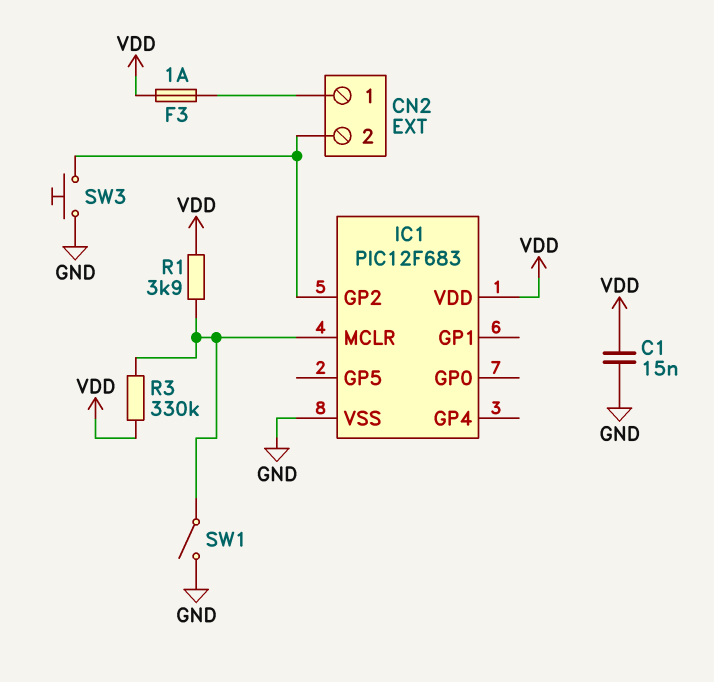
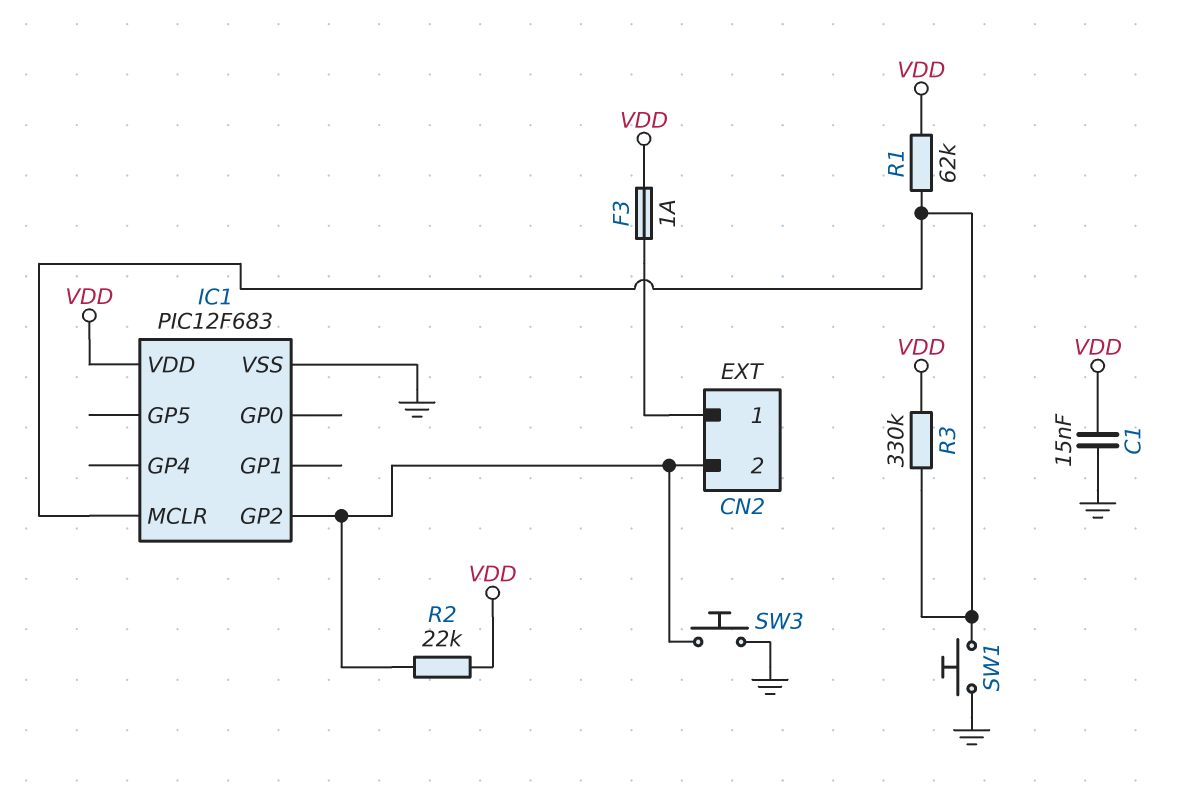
R1: 3.9k (IC1/MCLR, VDD) -> 62k (IC1/MCLR, VDD)
R2: none -> 22k (CN2/2, VDD)
SW1: switch (GND, IC1/MCLR) -> button (GND, IC1/MCLR)

